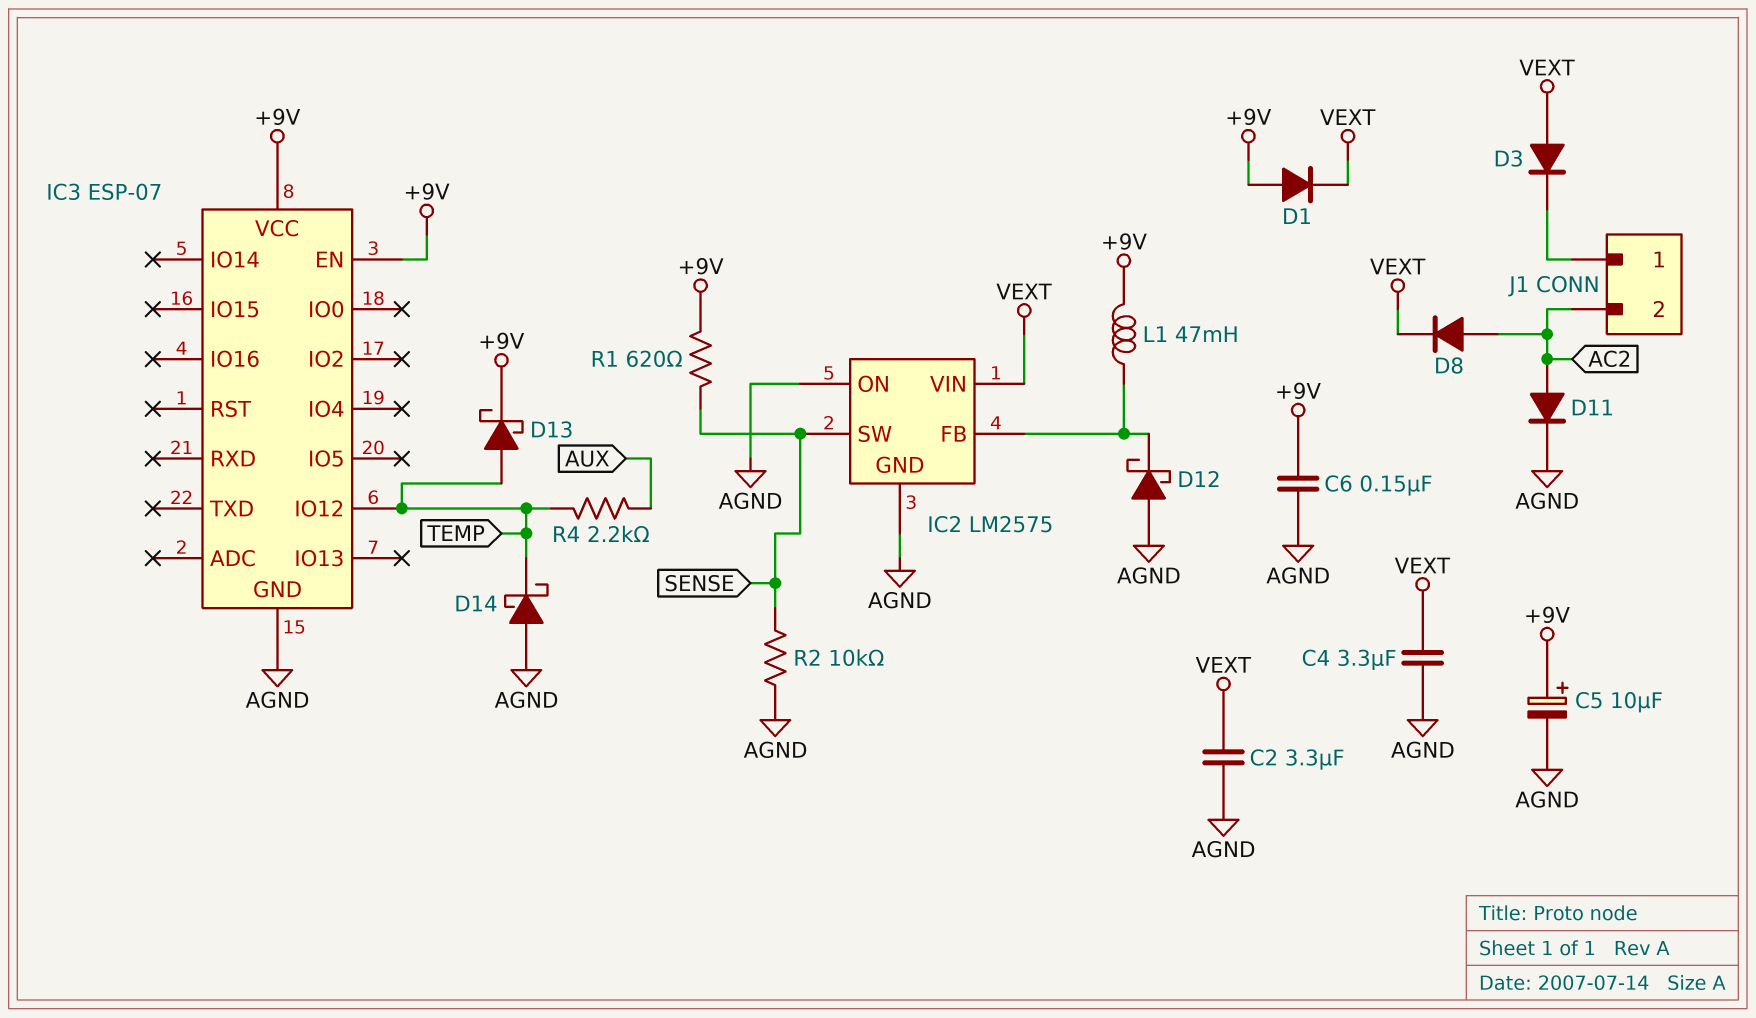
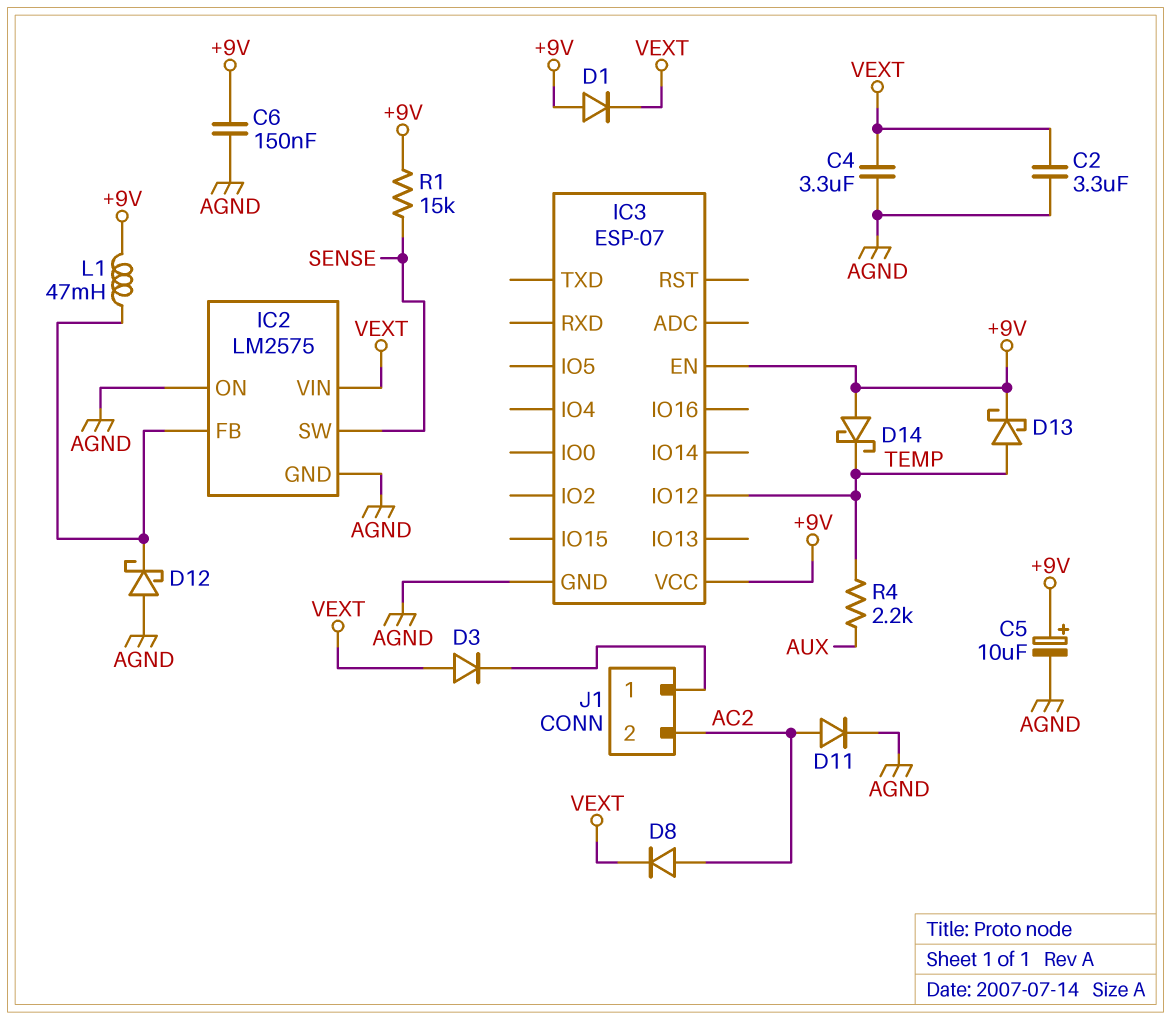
D14: schottky (A AGND, K TEMP) -> schottky (A +9V, K TEMP)
R1: 620 (+9V, SENSE) -> 15k (+9V, SENSE)
R2: 10k (AGND, SENSE) -> none

